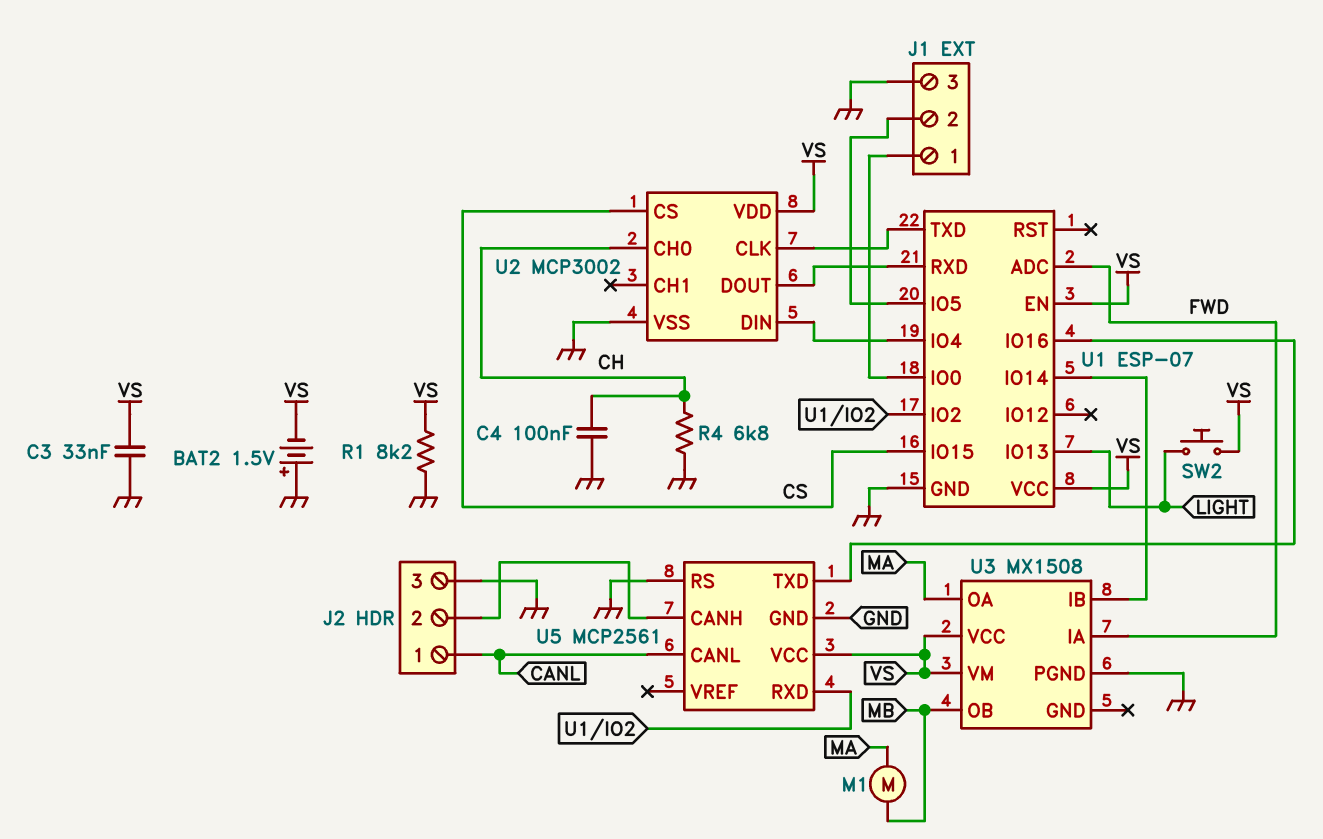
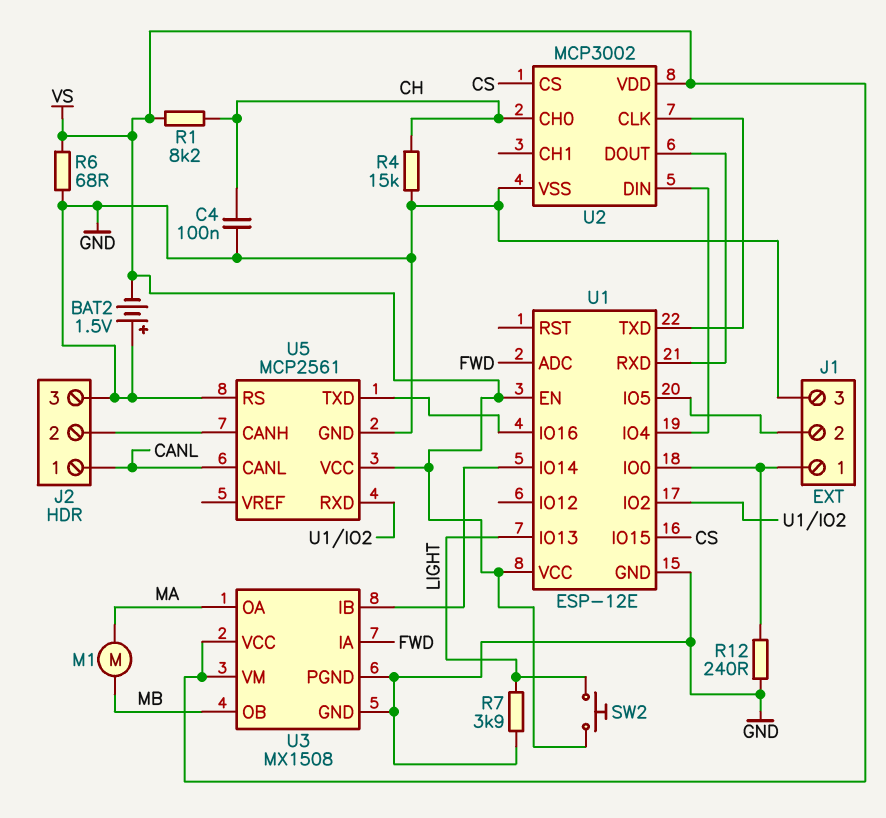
C3: 33nF (GND, VS) -> none
R1: 8.2k (GND, VS) -> 8.2k (CH, VS)
R4: 6.8k (CH, GND) -> 15k (CH, GND)
R6: none -> 68 (GND, VS)
R7: none -> 3.9k (GND, LIGHT)
R12: none -> 240 (GND, J1/1)
U1: ESP-07 -> ESP-12E
U3 pin GND: none -> GND

